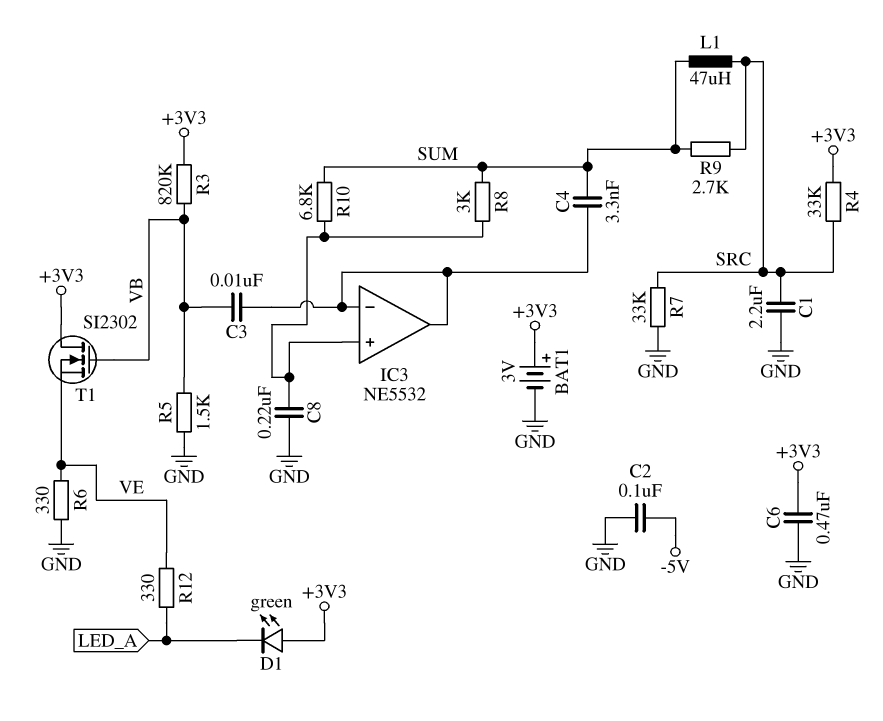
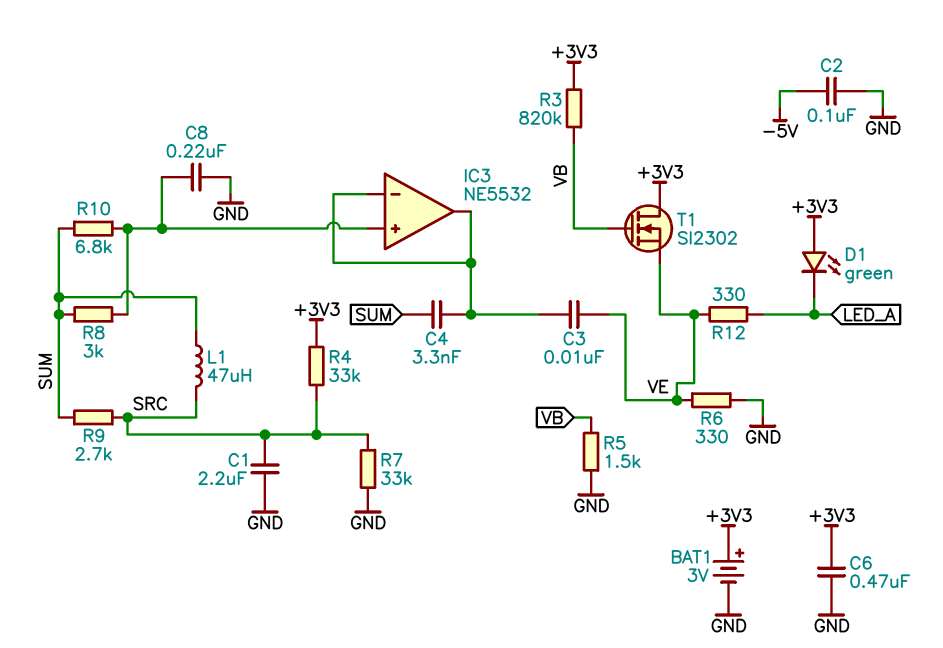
C3: 10nF (IC3/in-, VB) -> 10nF (IC3/in-, VE)

